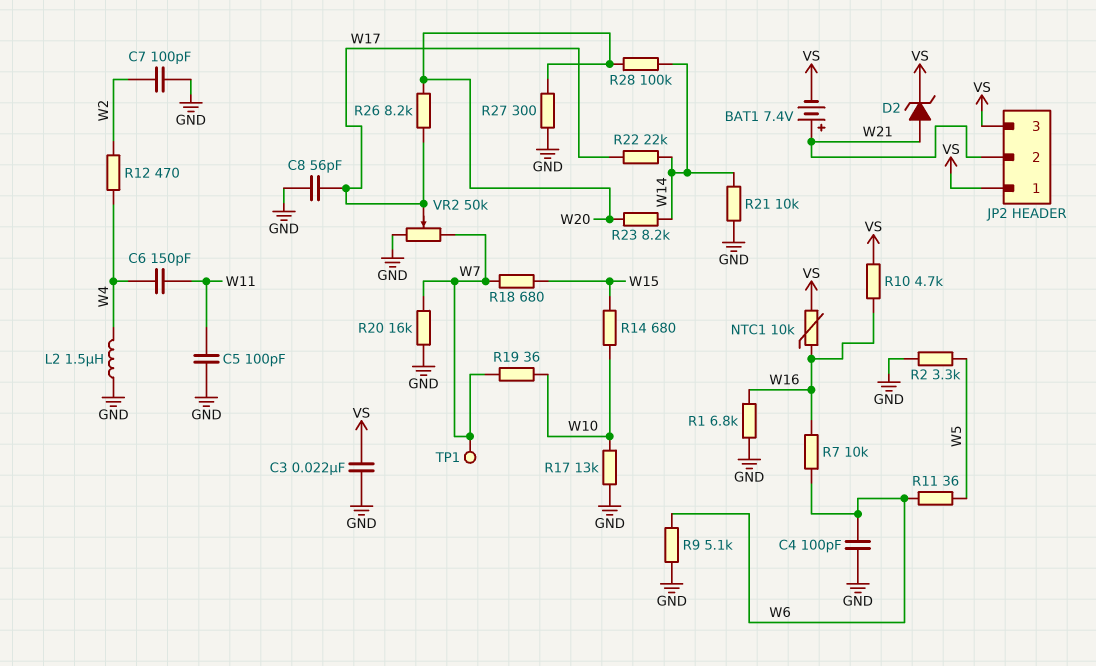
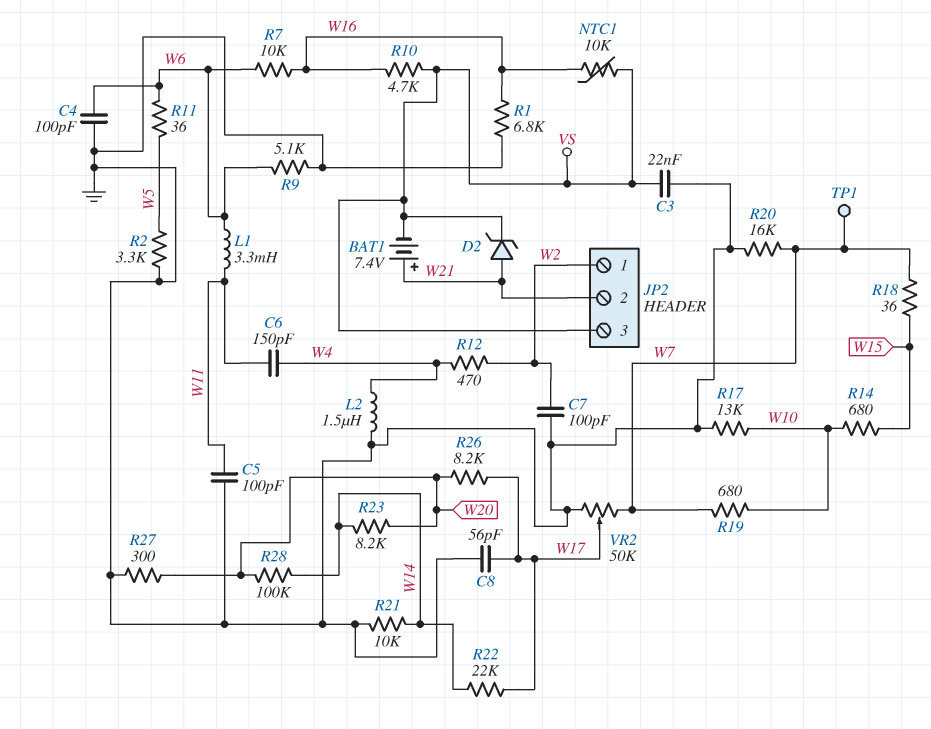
JP2 pin 1: VS -> W2
L1: none -> 3.3mH (W6, W11)
R18: 680 (W7, W15) -> 36 (W7, W15)
R19: 36 (W7, W10) -> 680 (W7, W10)

